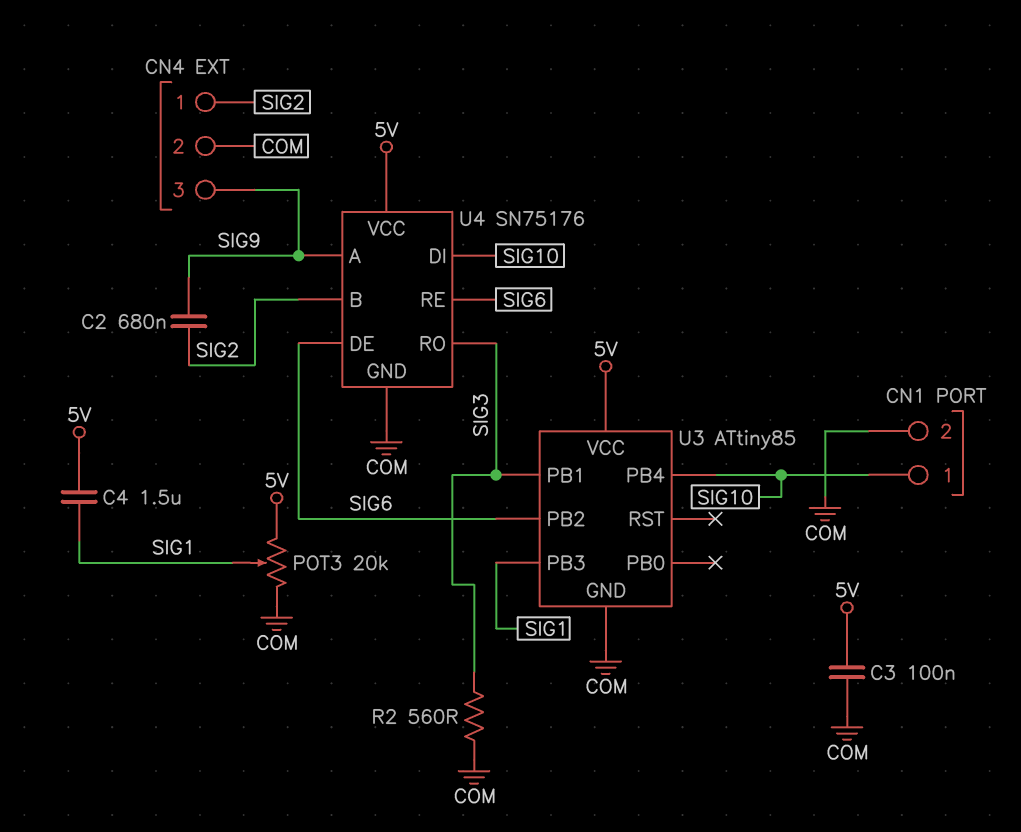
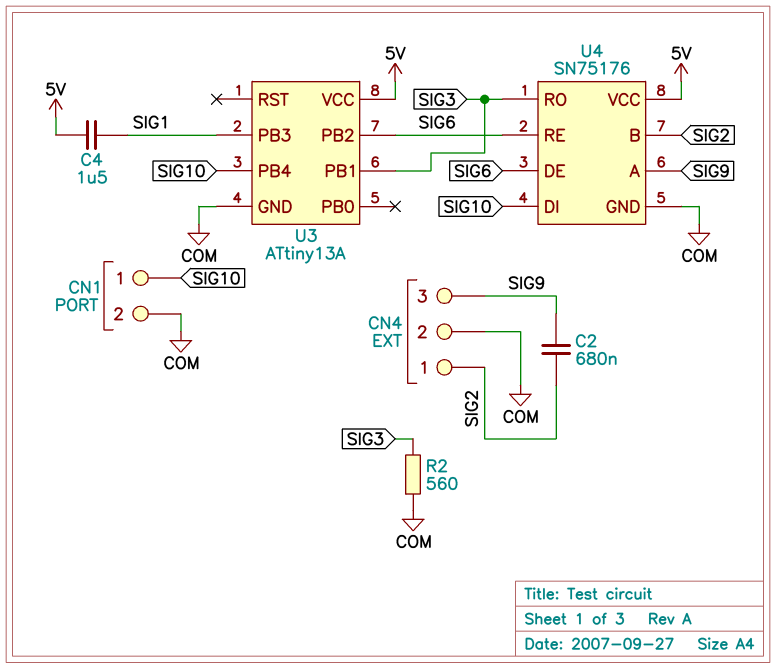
C3: 100nF (5V, COM) -> none
POT3: 20k (5V, COM, wiper SIG1) -> none
U3: ATtiny85 -> ATtiny13A

